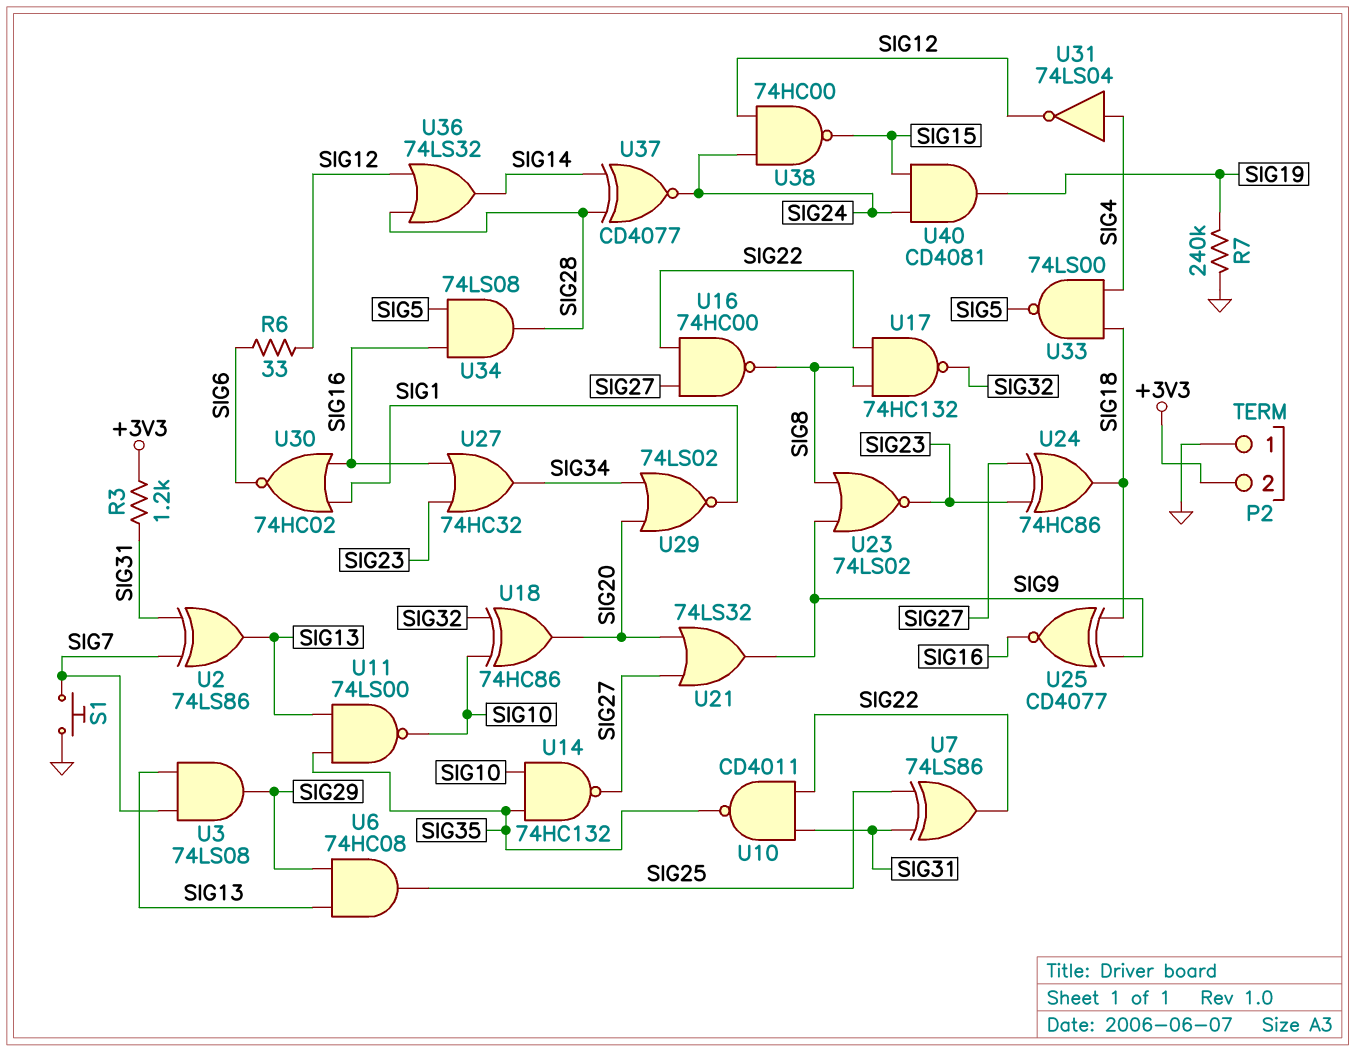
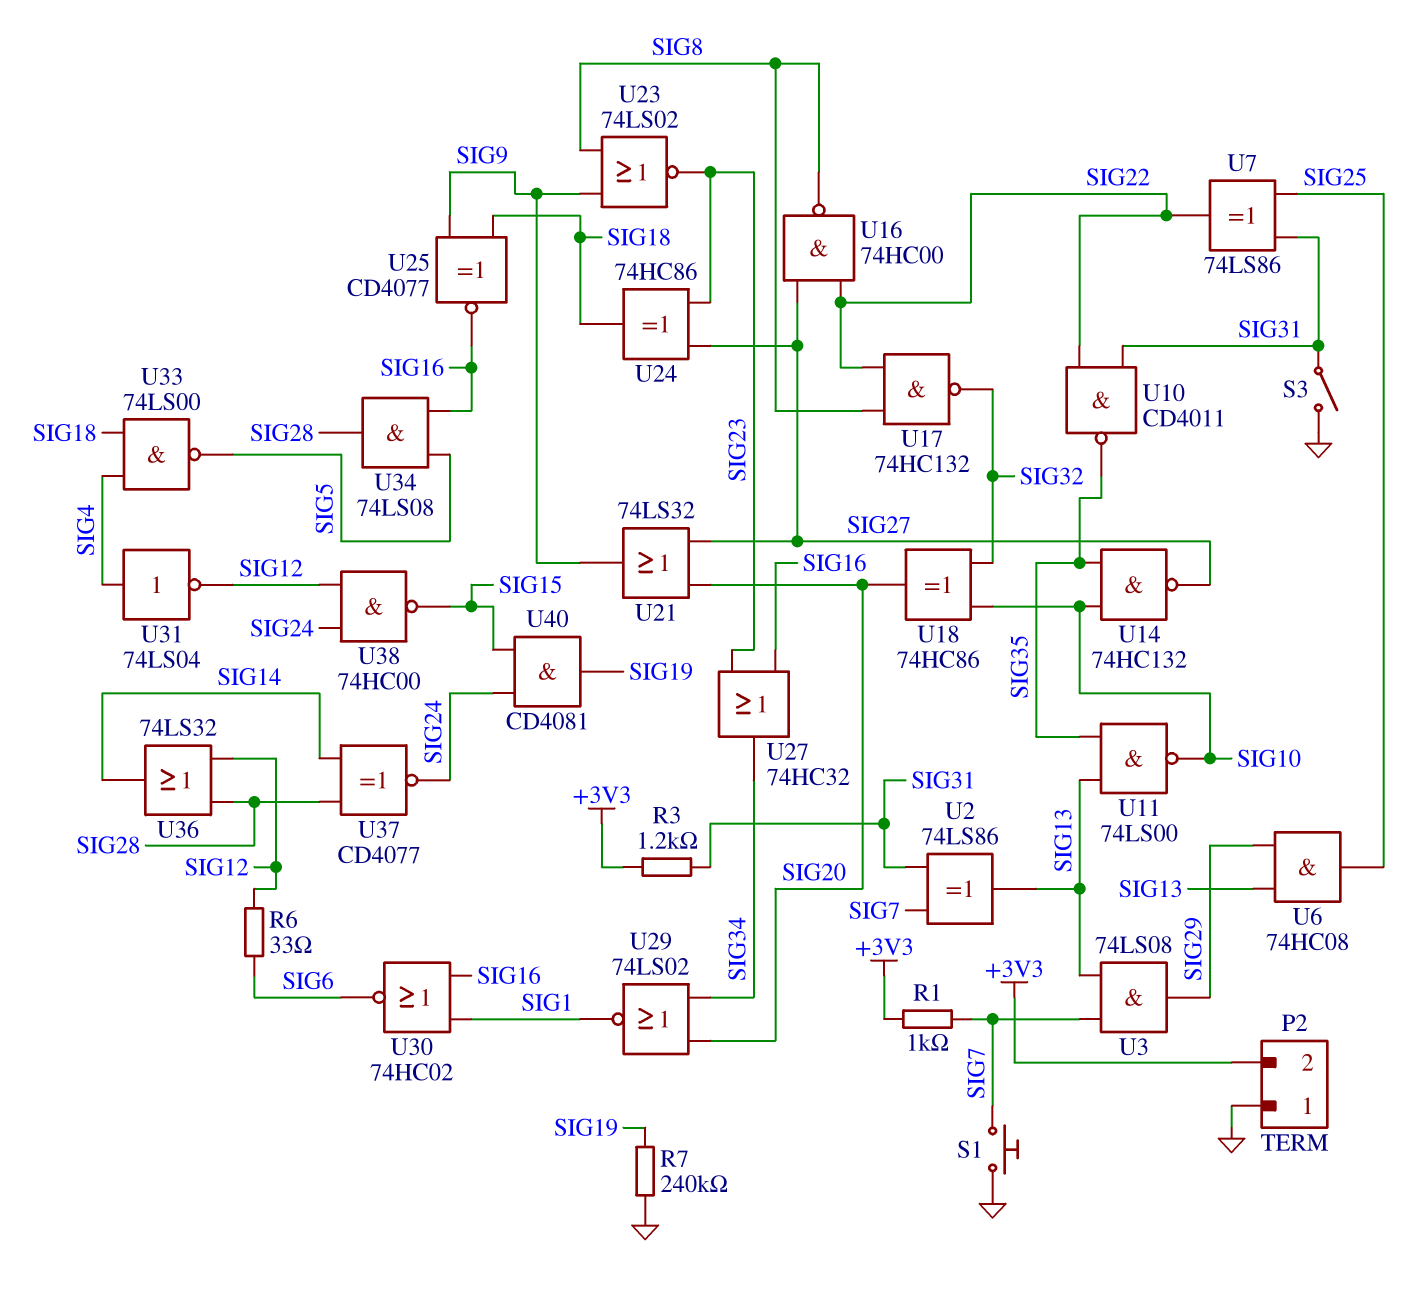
R1: none -> 1k (+3V3, SIG7)
S3: none -> switch (GND, SIG31)

